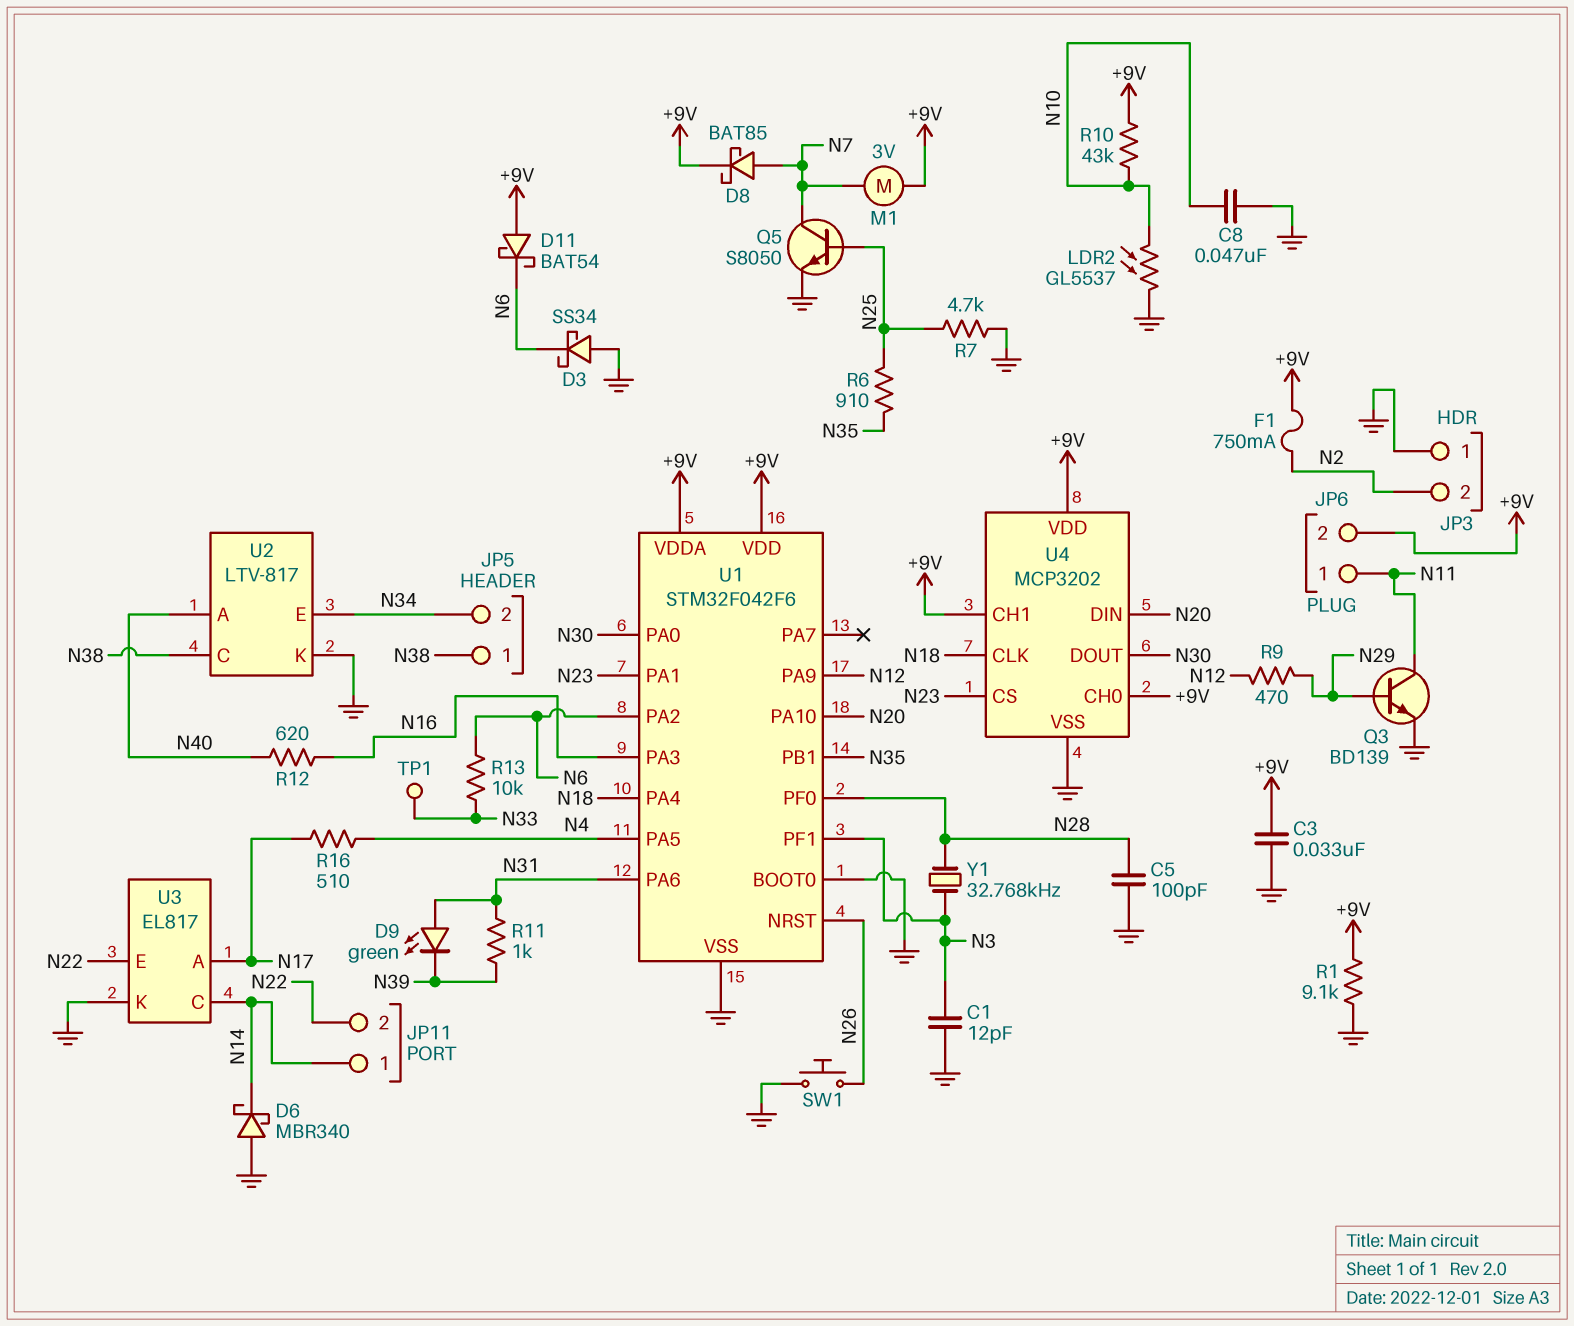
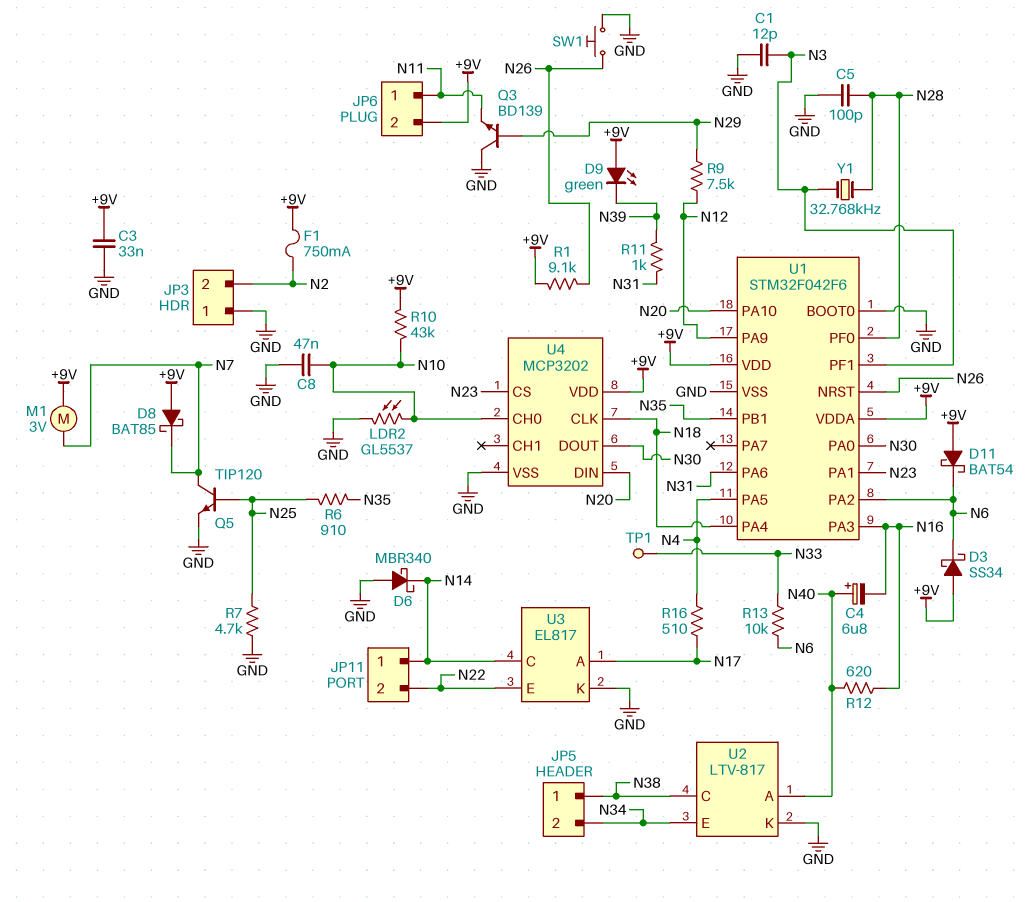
C4: none -> 6.8uF (plus N40, minus N16)
D3: schottky SS34 (A GND, K N6) -> schottky SS34 (A +9V, K N6)
D8: schottky BAT85 (A N7, K +9V) -> schottky BAT85 (A +9V, K N7)
D9: LED green (A N31, K N39) -> LED green (A +9V, K N39)
Q3: NPN BD139 (B N29, C N11, E GND) -> NPN BD139 (B N29, C GND, E N11)
Q5: NPN S8050 (B N25, C N7, E GND) -> NPN TIP120 (B N25, C N7, E GND)
R1: 9.1k (+9V, GND) -> 9.1k (+9V, N26)
R9: 470 (N12, N29) -> 7.5k (N12, N29)
U4 pin CH0: +9V -> N10
U4 pin CH1: +9V -> none

